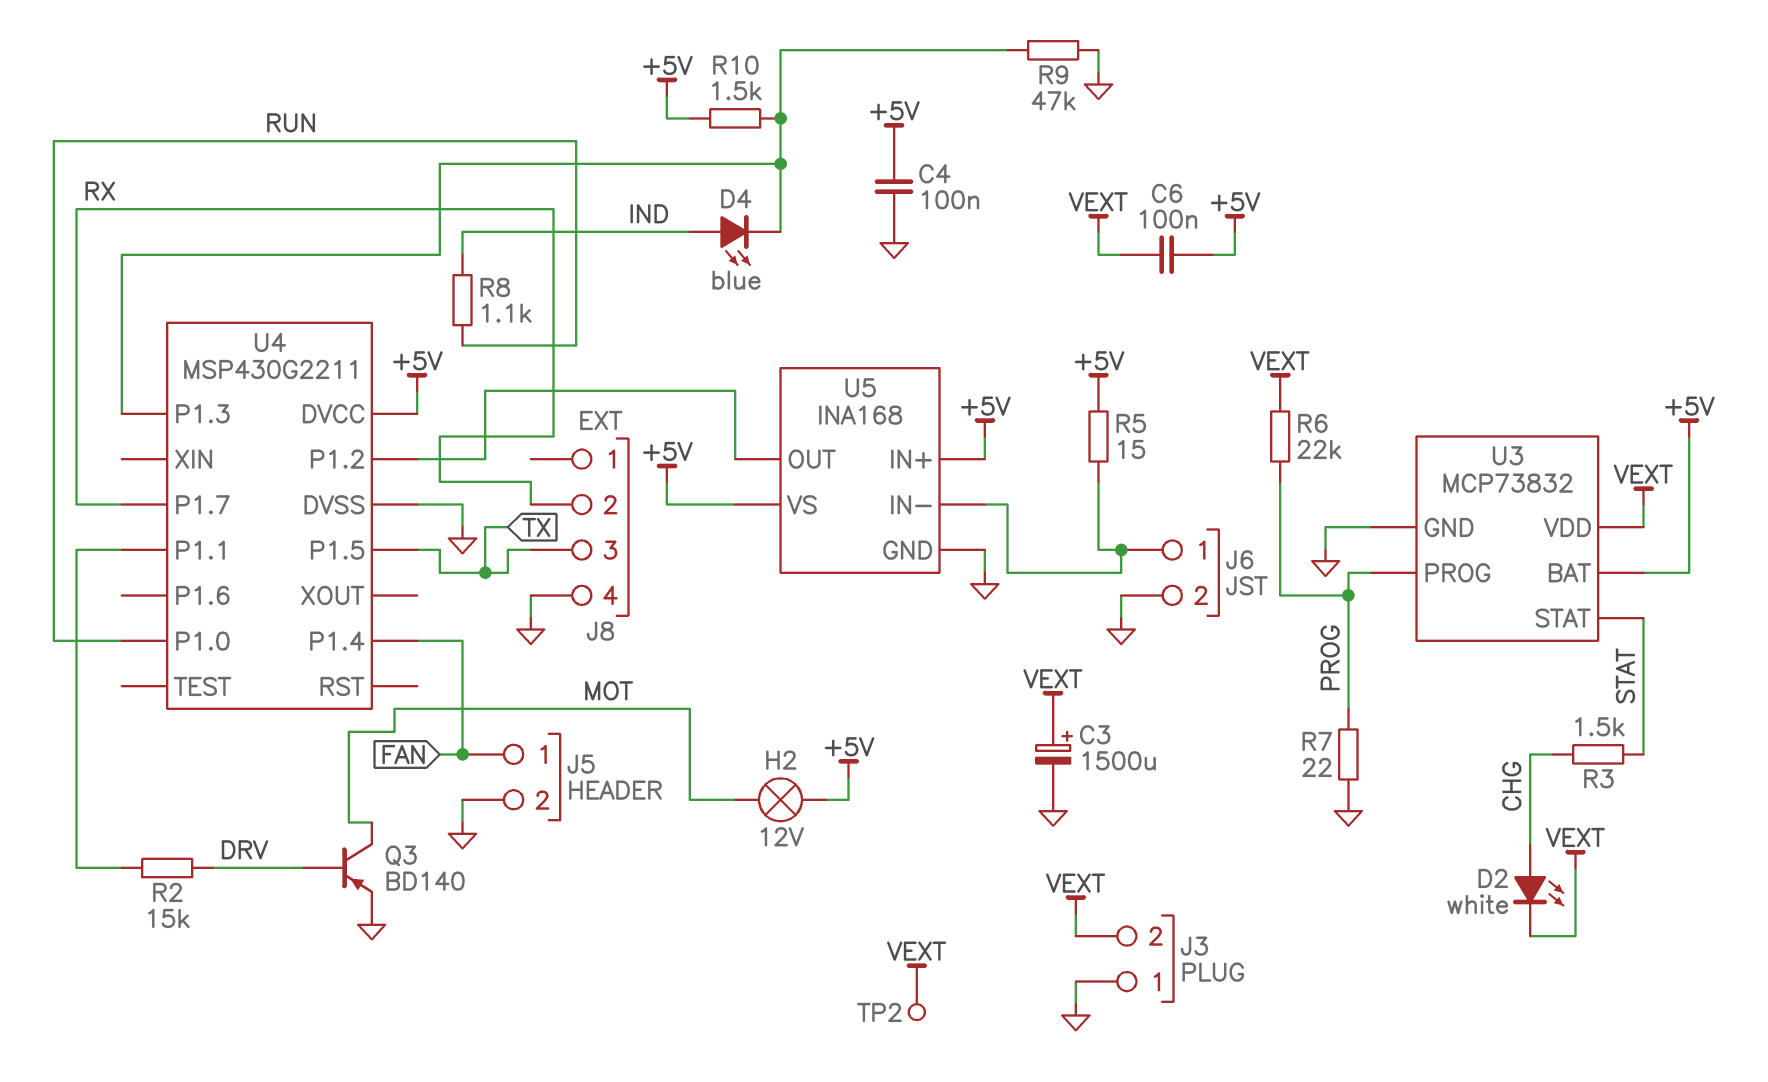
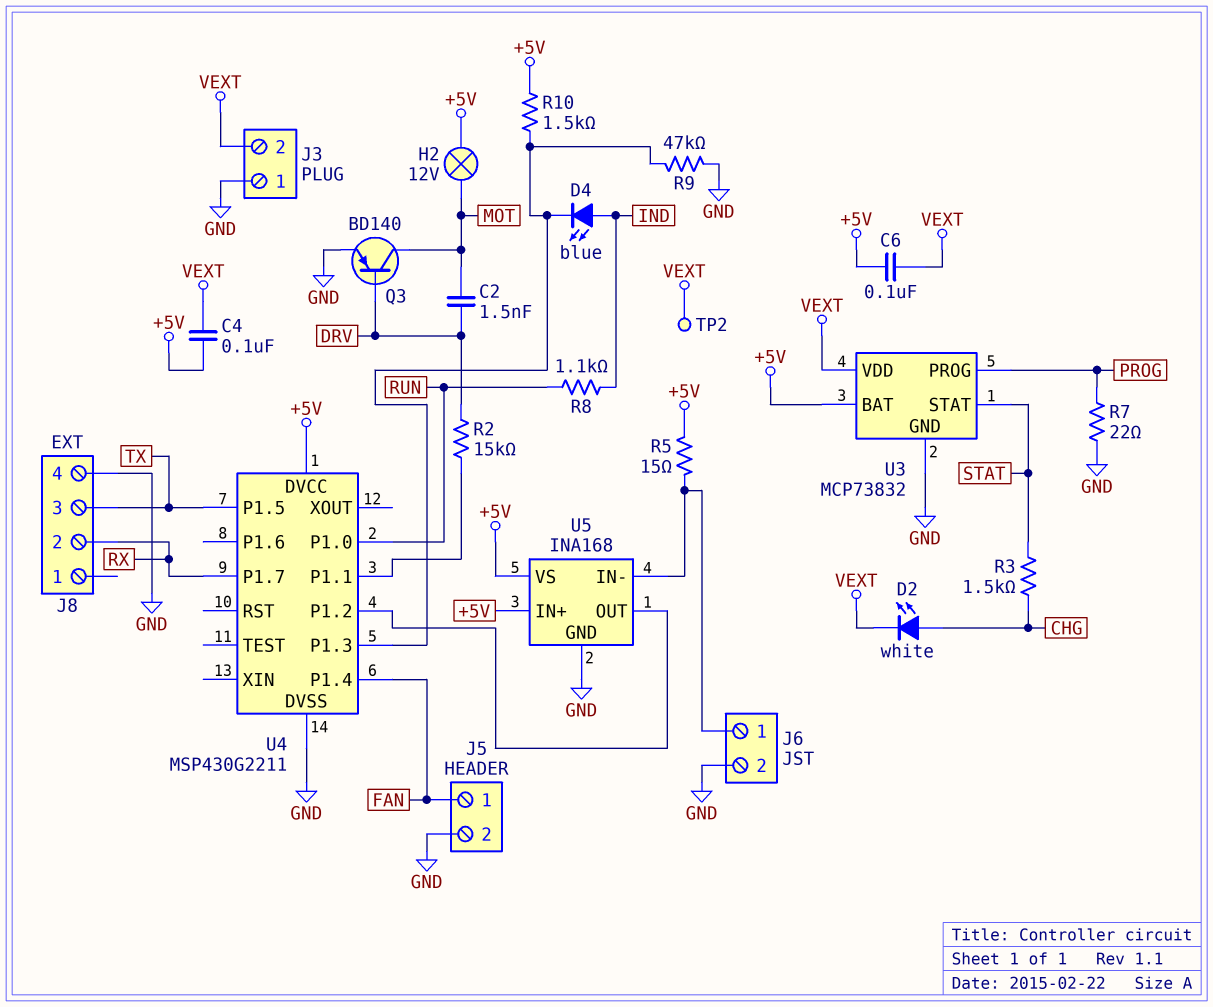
C2: none -> 1.5nF (DRV, MOT)
C3: 1500uF (plus VEXT, minus GND) -> none
C4: 100nF (+5V, GND) -> 100nF (+5V, VEXT)
R6: 22k (PROG, VEXT) -> none

